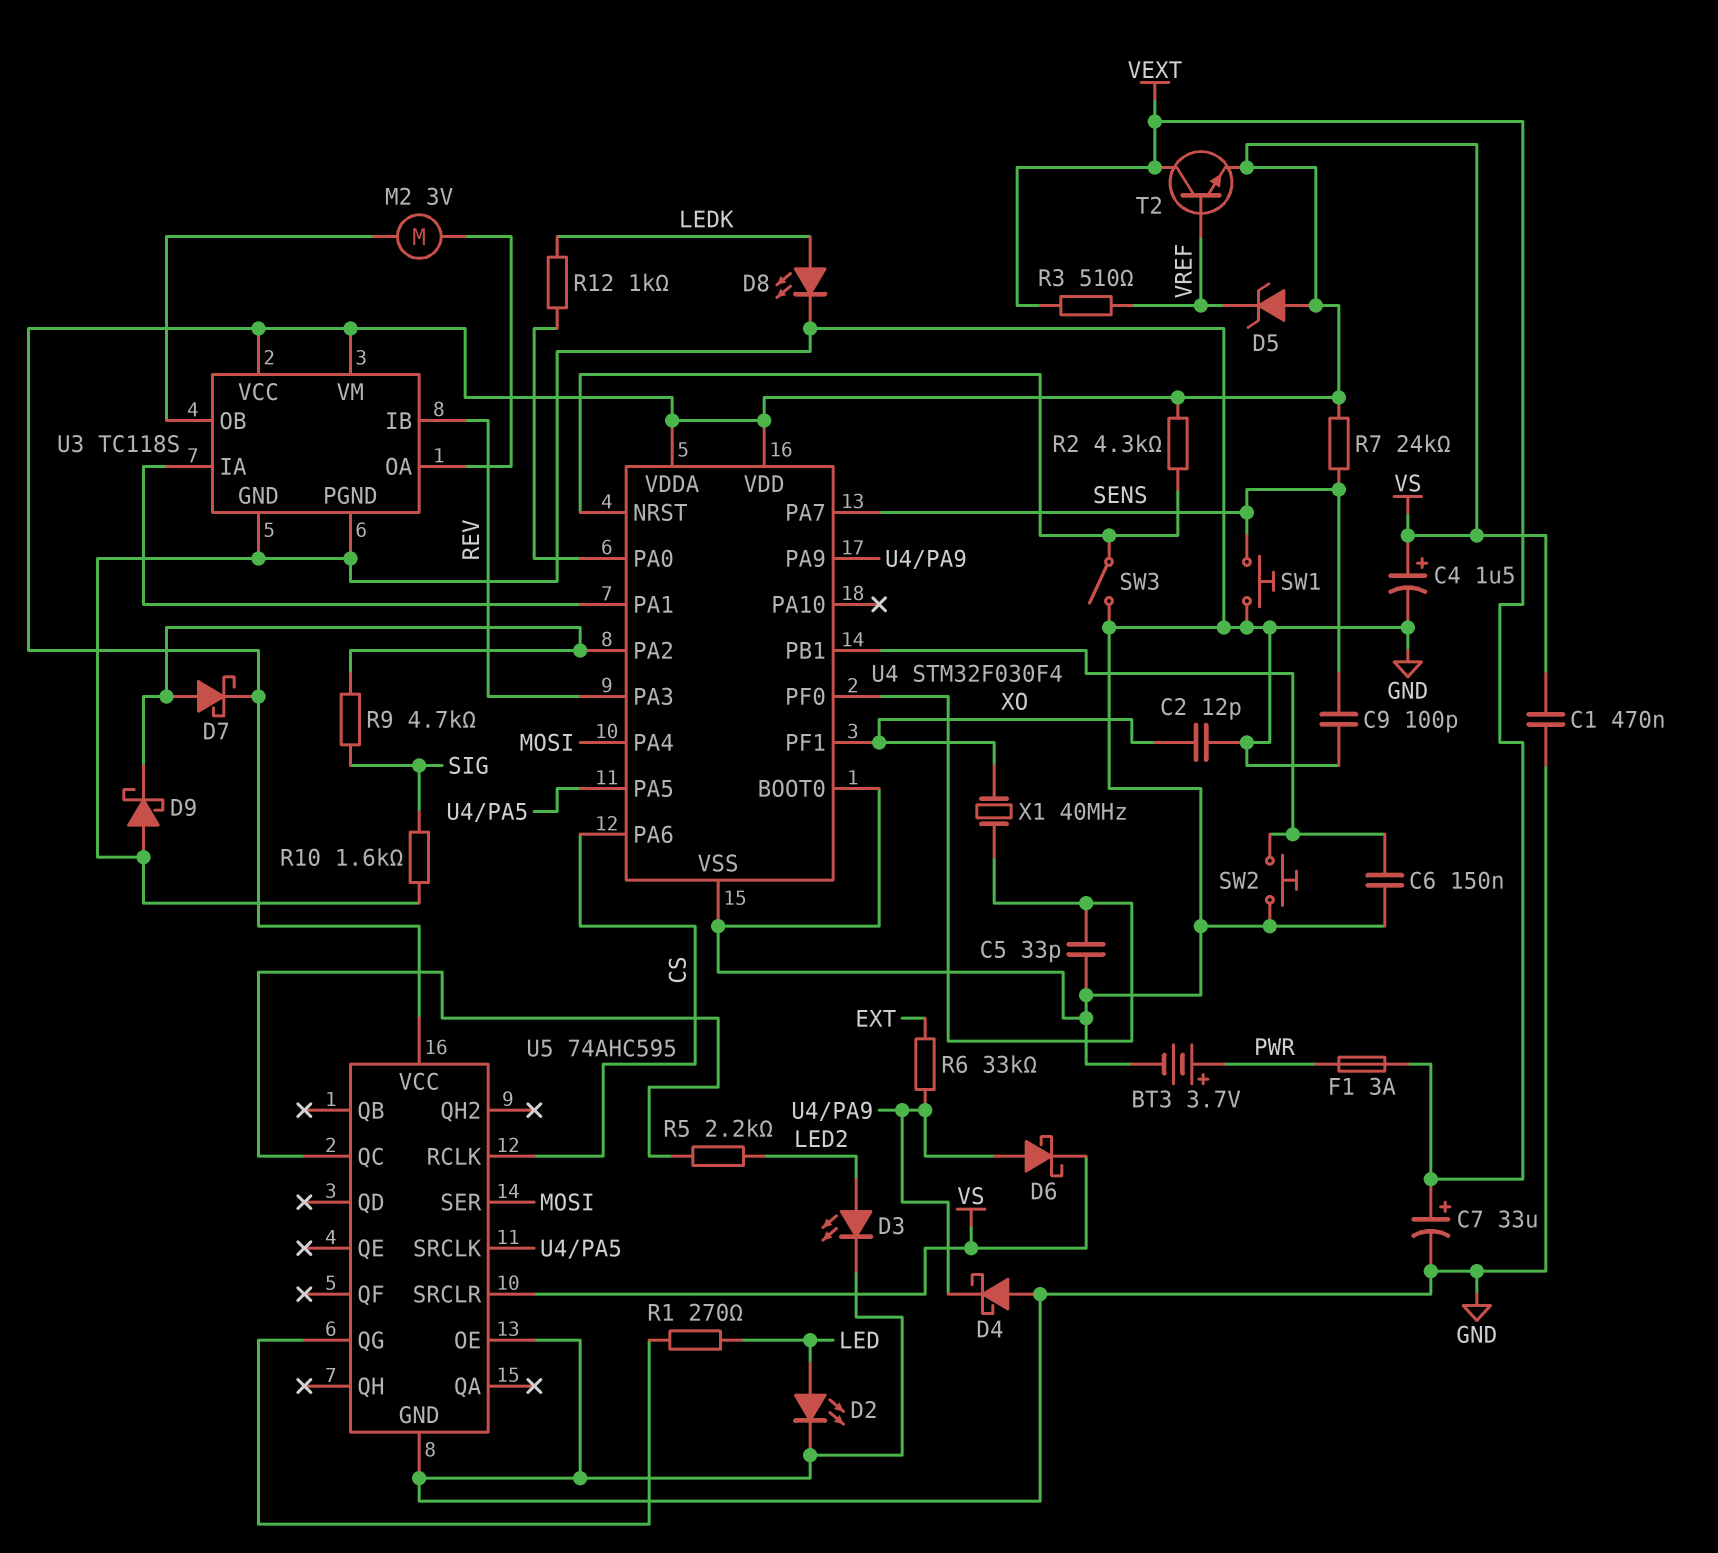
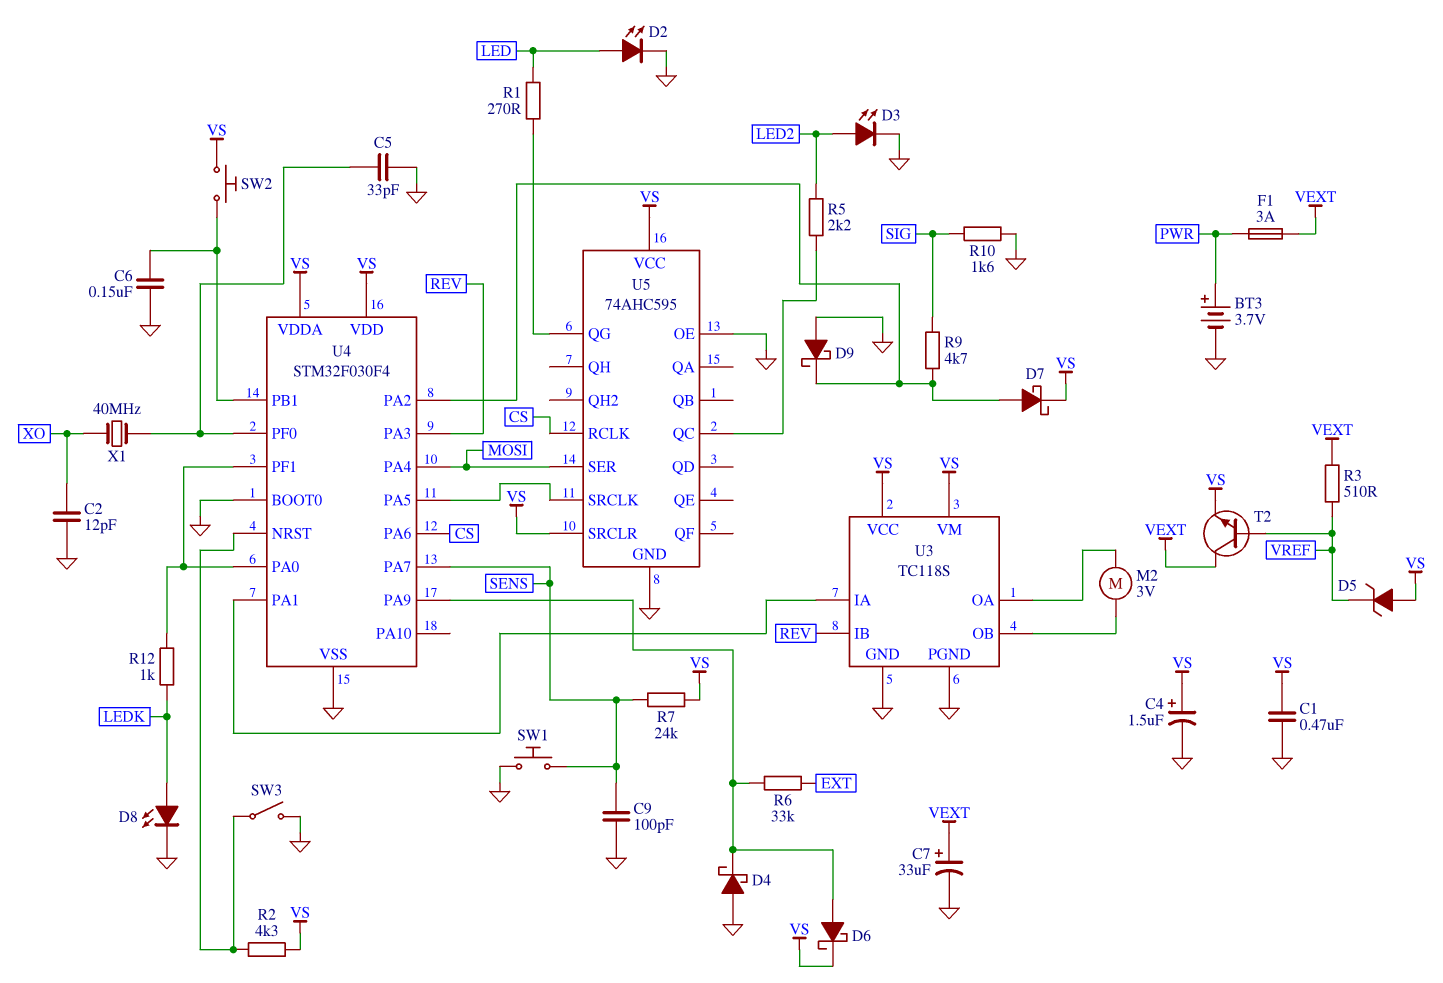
SW2: button (GND, U4/PB1) -> button (U4/PB1, VS)
U4 pin PF1: XO -> U4/PA0

